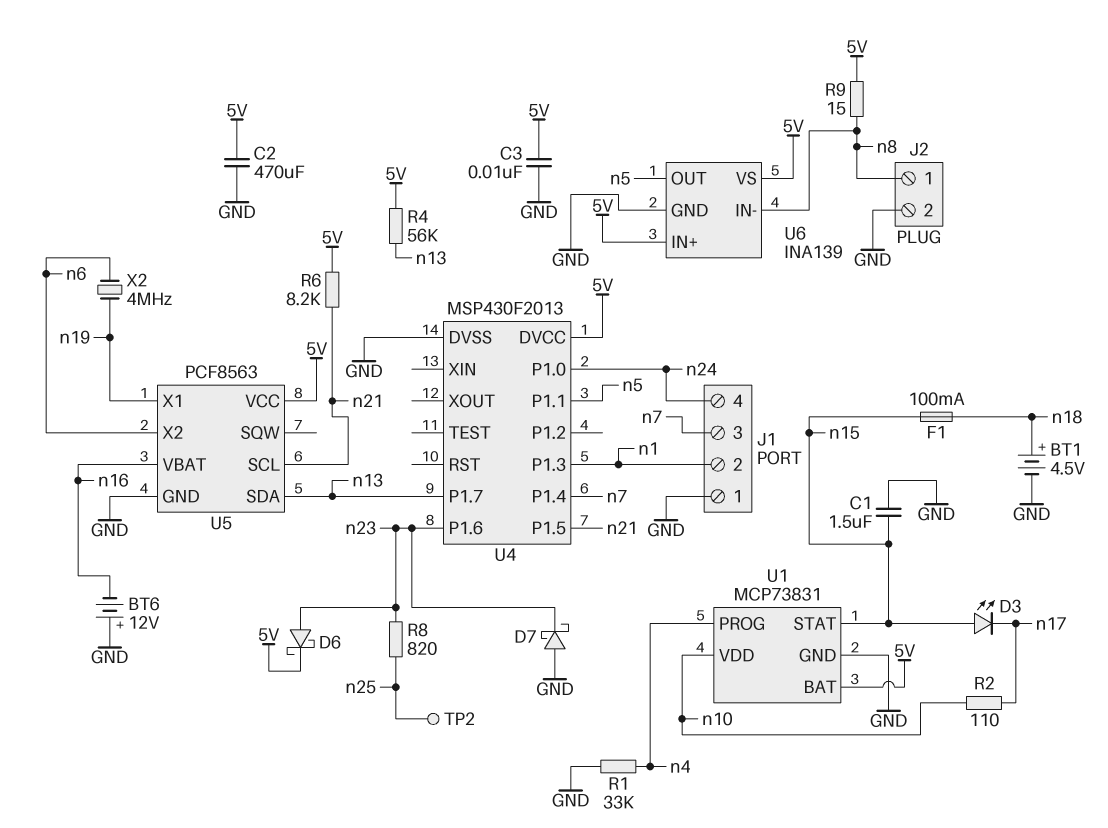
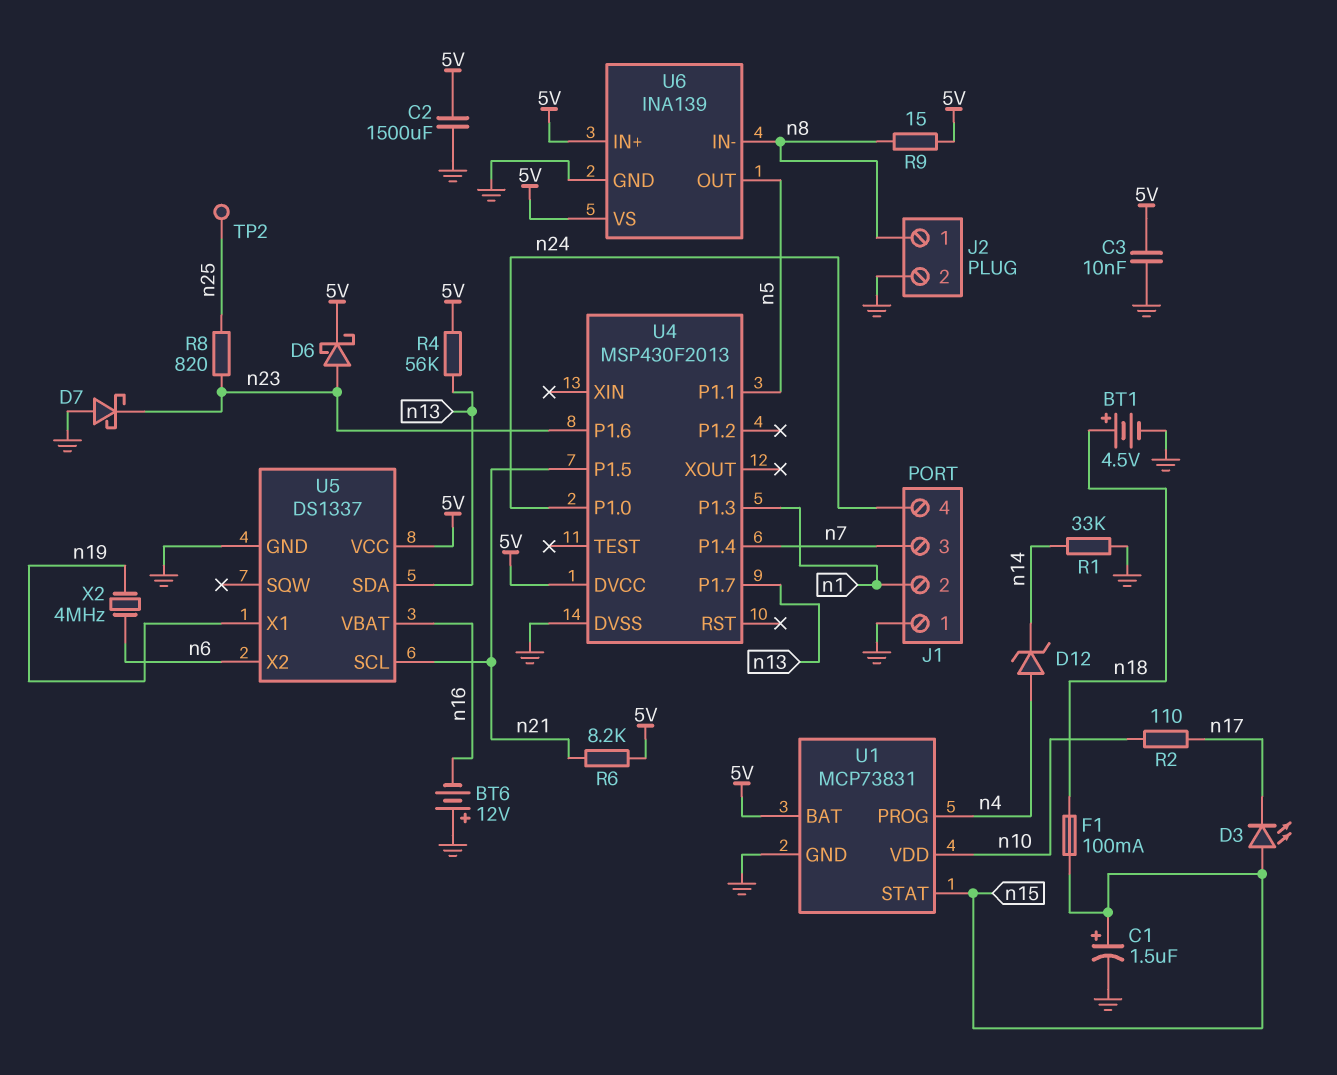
C1: 1.5uF (GND, n15) -> 1.5uF (plus n15, minus GND)
C2: 470uF (5V, GND) -> 1500uF (5V, GND)
D12: none -> zener (A n4, K n14)
R1: 33k (GND, n4) -> 33k (GND, n14)
U5: PCF8563 -> DS1337

